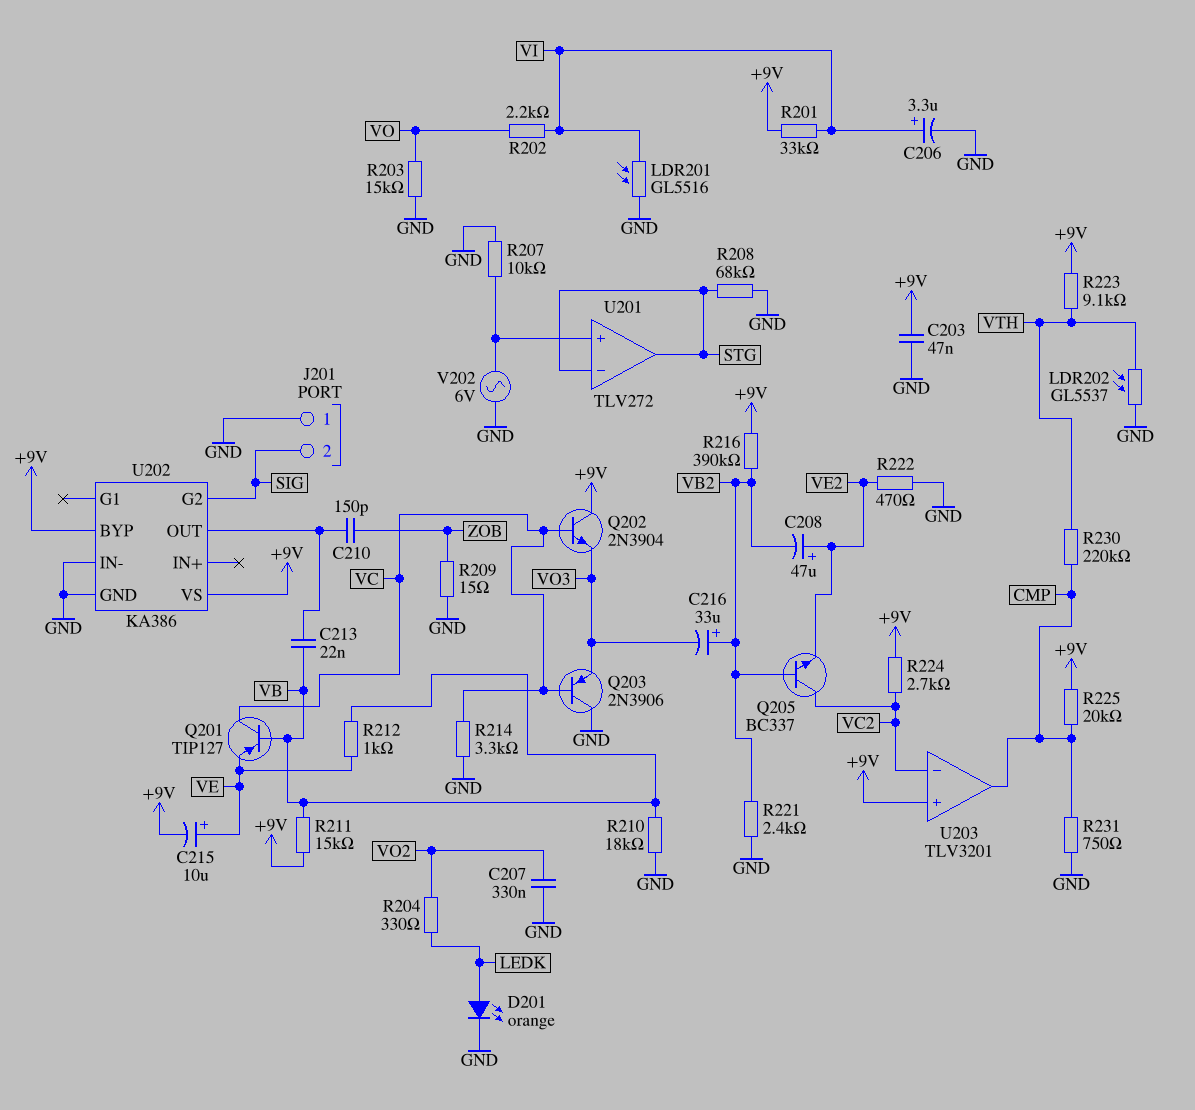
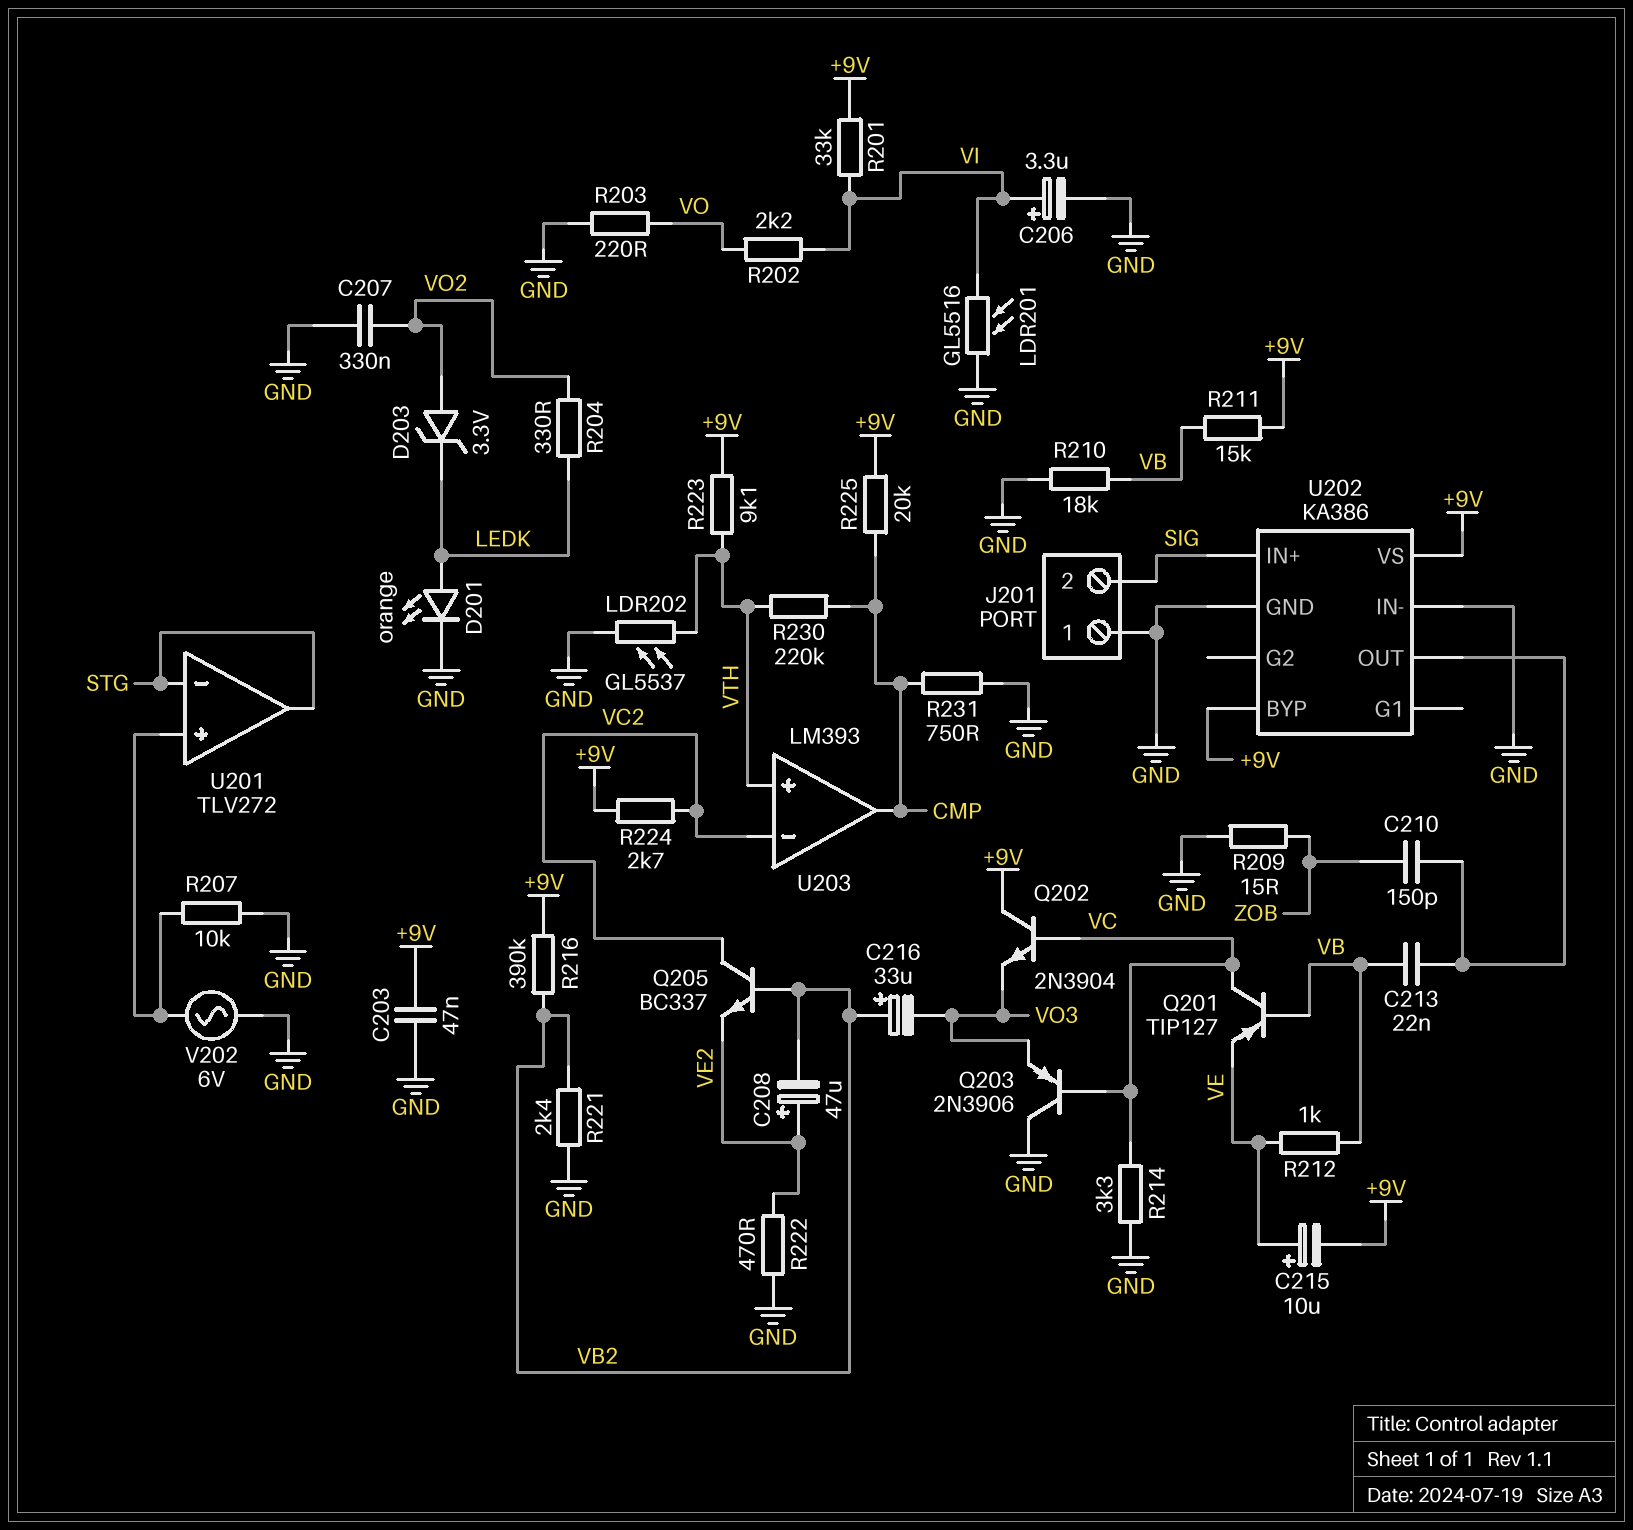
D203: none -> zener 3.3V (A VO2, K LEDK)
R203: 15k (GND, VO) -> 220 (GND, VO)
R208: 68k (GND, STG) -> none
U202 pin G2: SIG -> none
U202 pin IN+: none -> SIG
U203: TLV3201 -> LM393
U203 pin in+: +9V -> VTH

